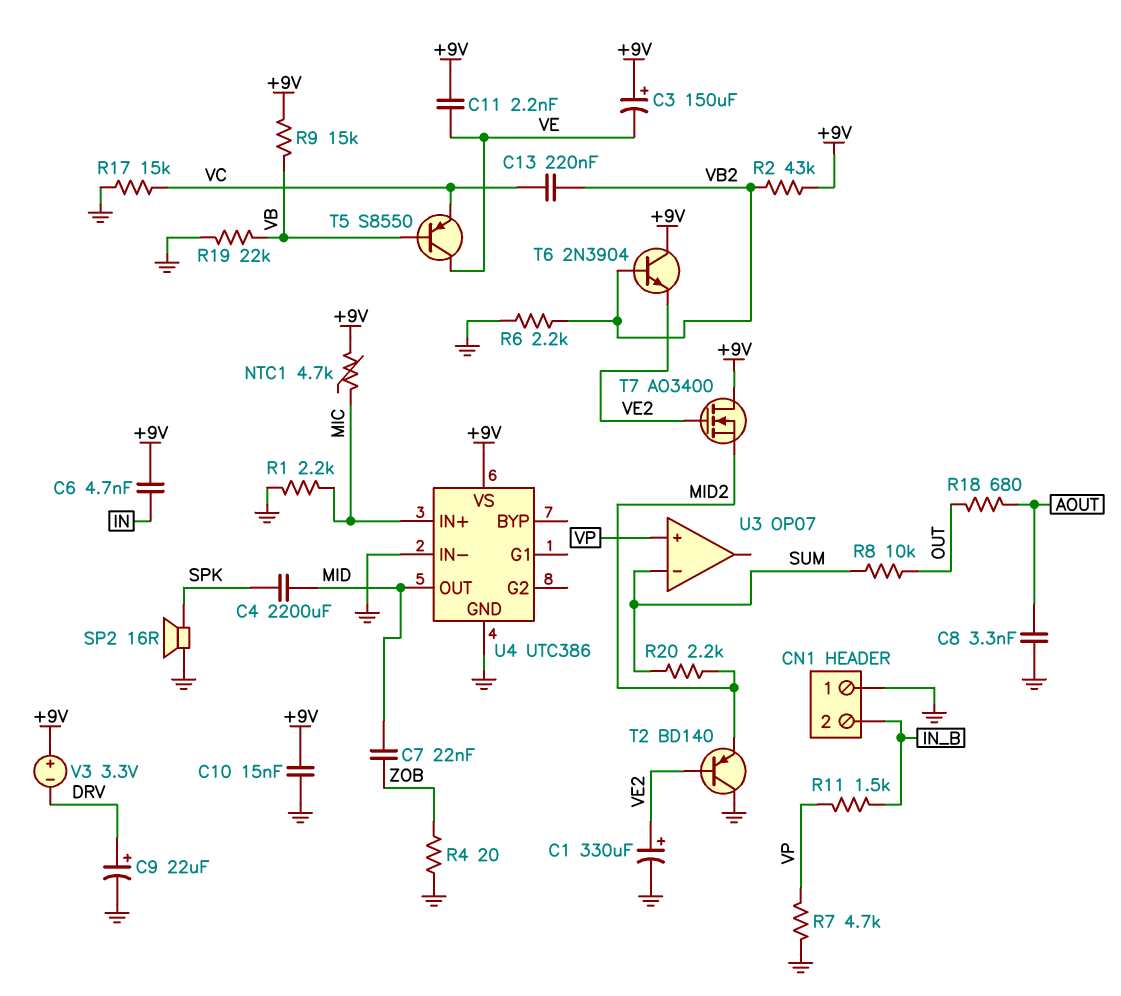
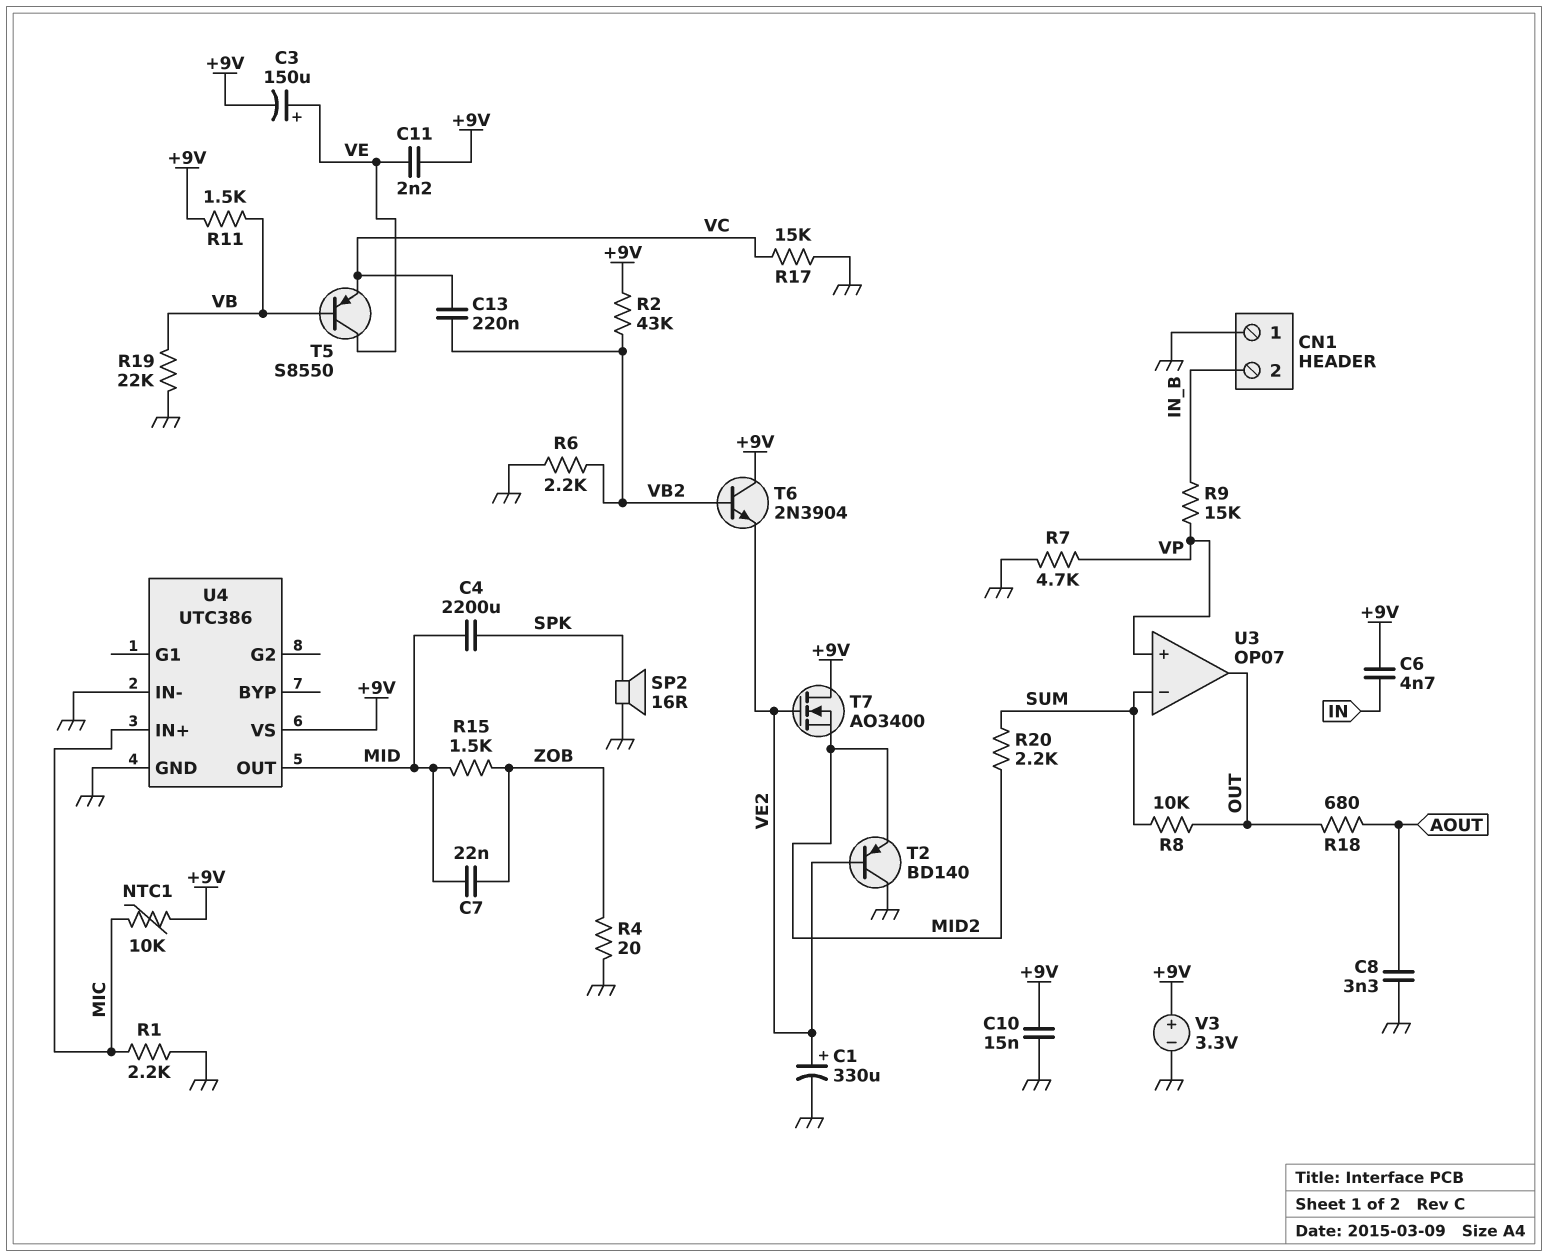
C3: 150uF (plus +9V, minus VE) -> 150uF (plus VE, minus +9V)
C9: 22uF (plus DRV, minus GND) -> none
NTC1: 4.7k (+9V, MIC) -> 10k (+9V, MIC)
R9: 15k (+9V, VB) -> 15k (IN_B, VP)
R11: 1.5k (IN_B, VP) -> 1.5k (+9V, VB)
R15: none -> 1.5k (MID, ZOB)
U3 pin out: none -> OUT
V3: 3.3V (plus +9V, minus DRV) -> 3.3V (plus +9V, minus GND)

